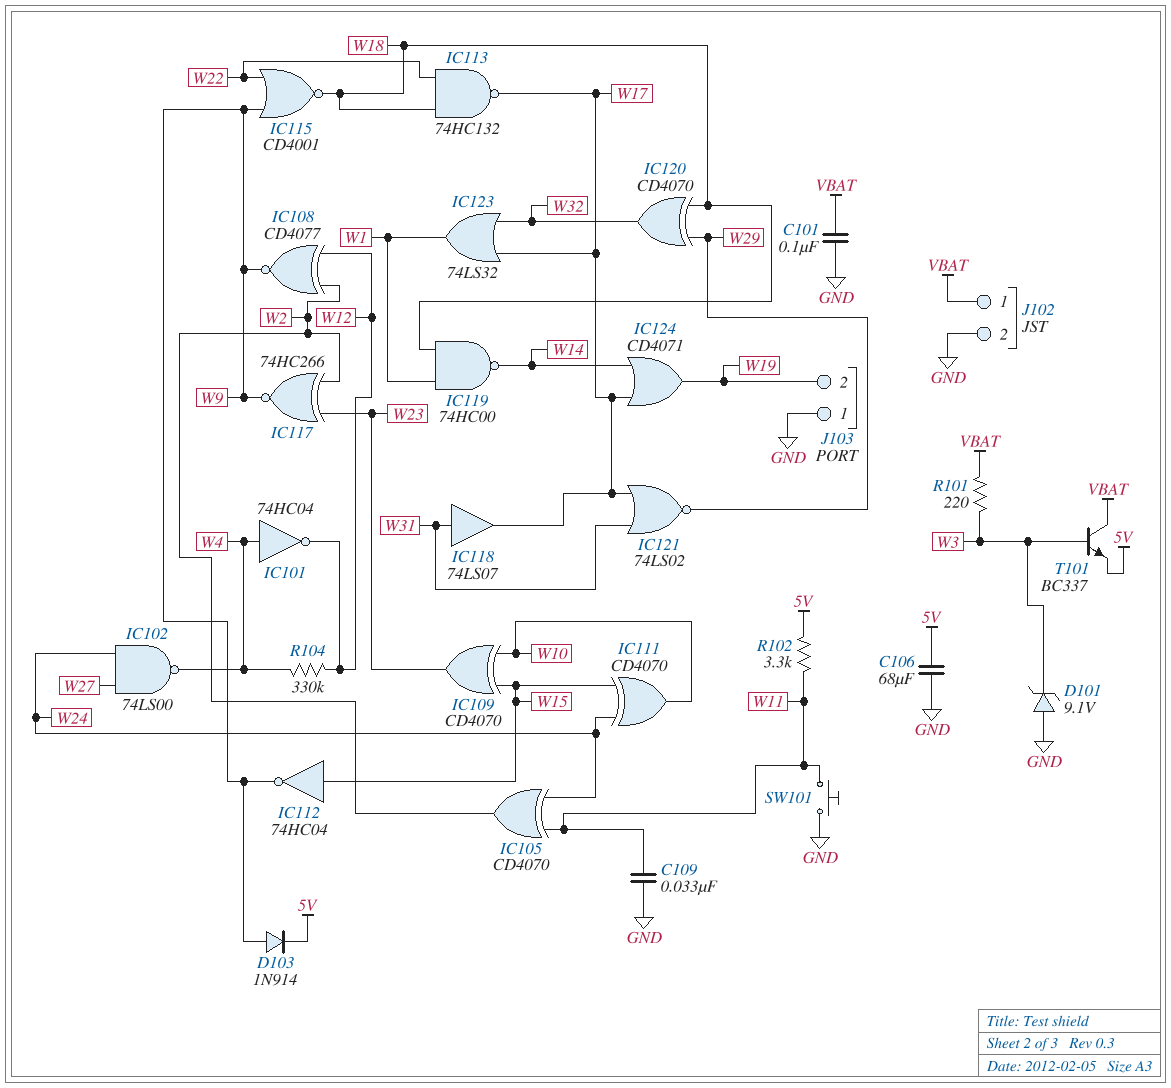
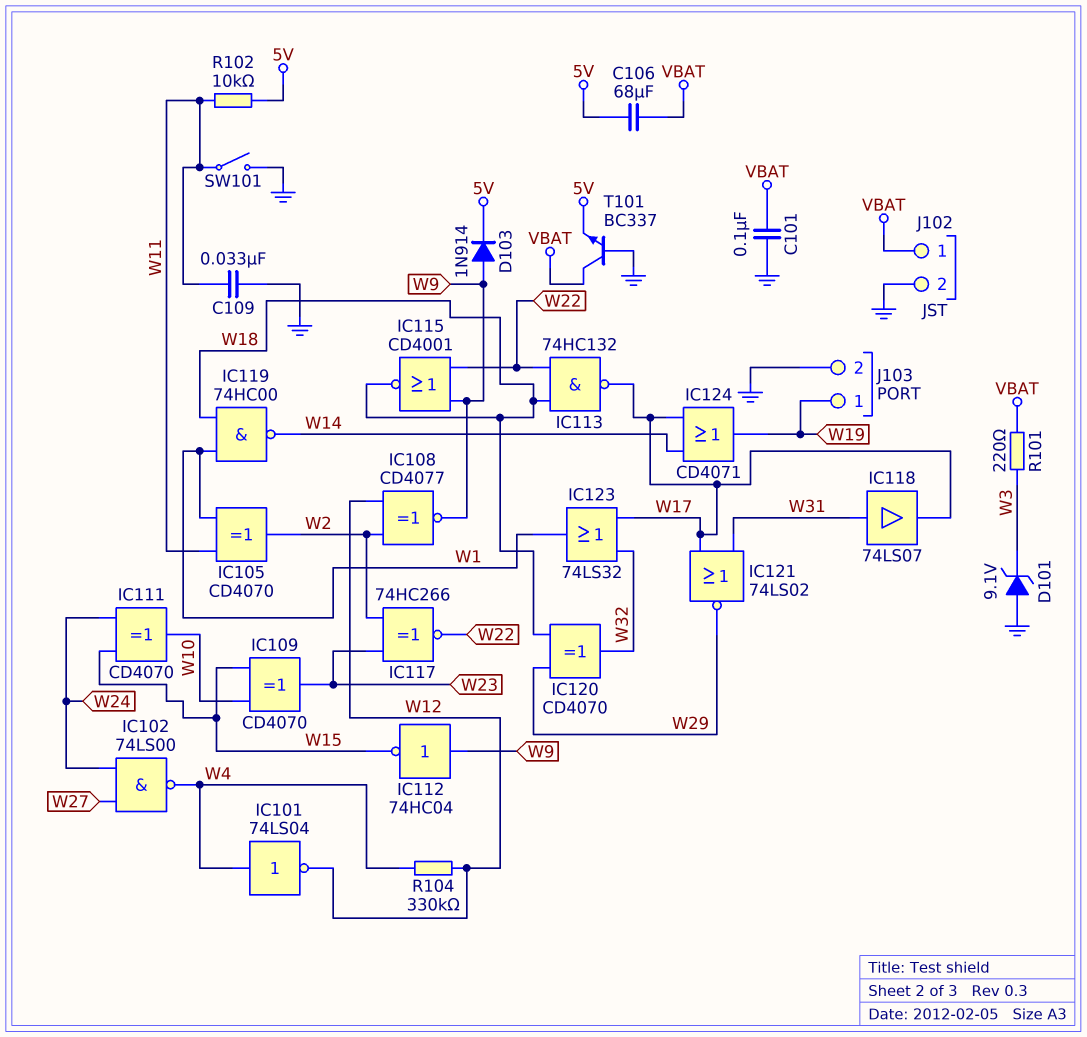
C106: 68uF (5V, GND) -> 68uF (5V, VBAT)
IC101: NOT 74HC04 (in W4, out W12) -> NOT 74LS04 (in W4, out W12)
IC105: XOR CD4070 (in W11, in W24, out W2) -> XOR CD4070 (in W1, in W11, out W2)
IC112: NOT 74HC04 (in W15, out W9) -> NOT 74HC04 (in W9, out W15)
IC117: XNOR 74HC266 (in W2, in W23, out W9) -> XNOR 74HC266 (in W2, in W23, out W22)
J103 pin 1: GND -> W19
J103 pin 2: W19 -> GND
R102: 3.3k (5V, W11) -> 10k (5V, W11)
SW101: button (GND, W11) -> switch (GND, W11)
T101: NPN BC337 (B W3, C VBAT, E 5V) -> NPN BC337 (B GND, C VBAT, E 5V)

